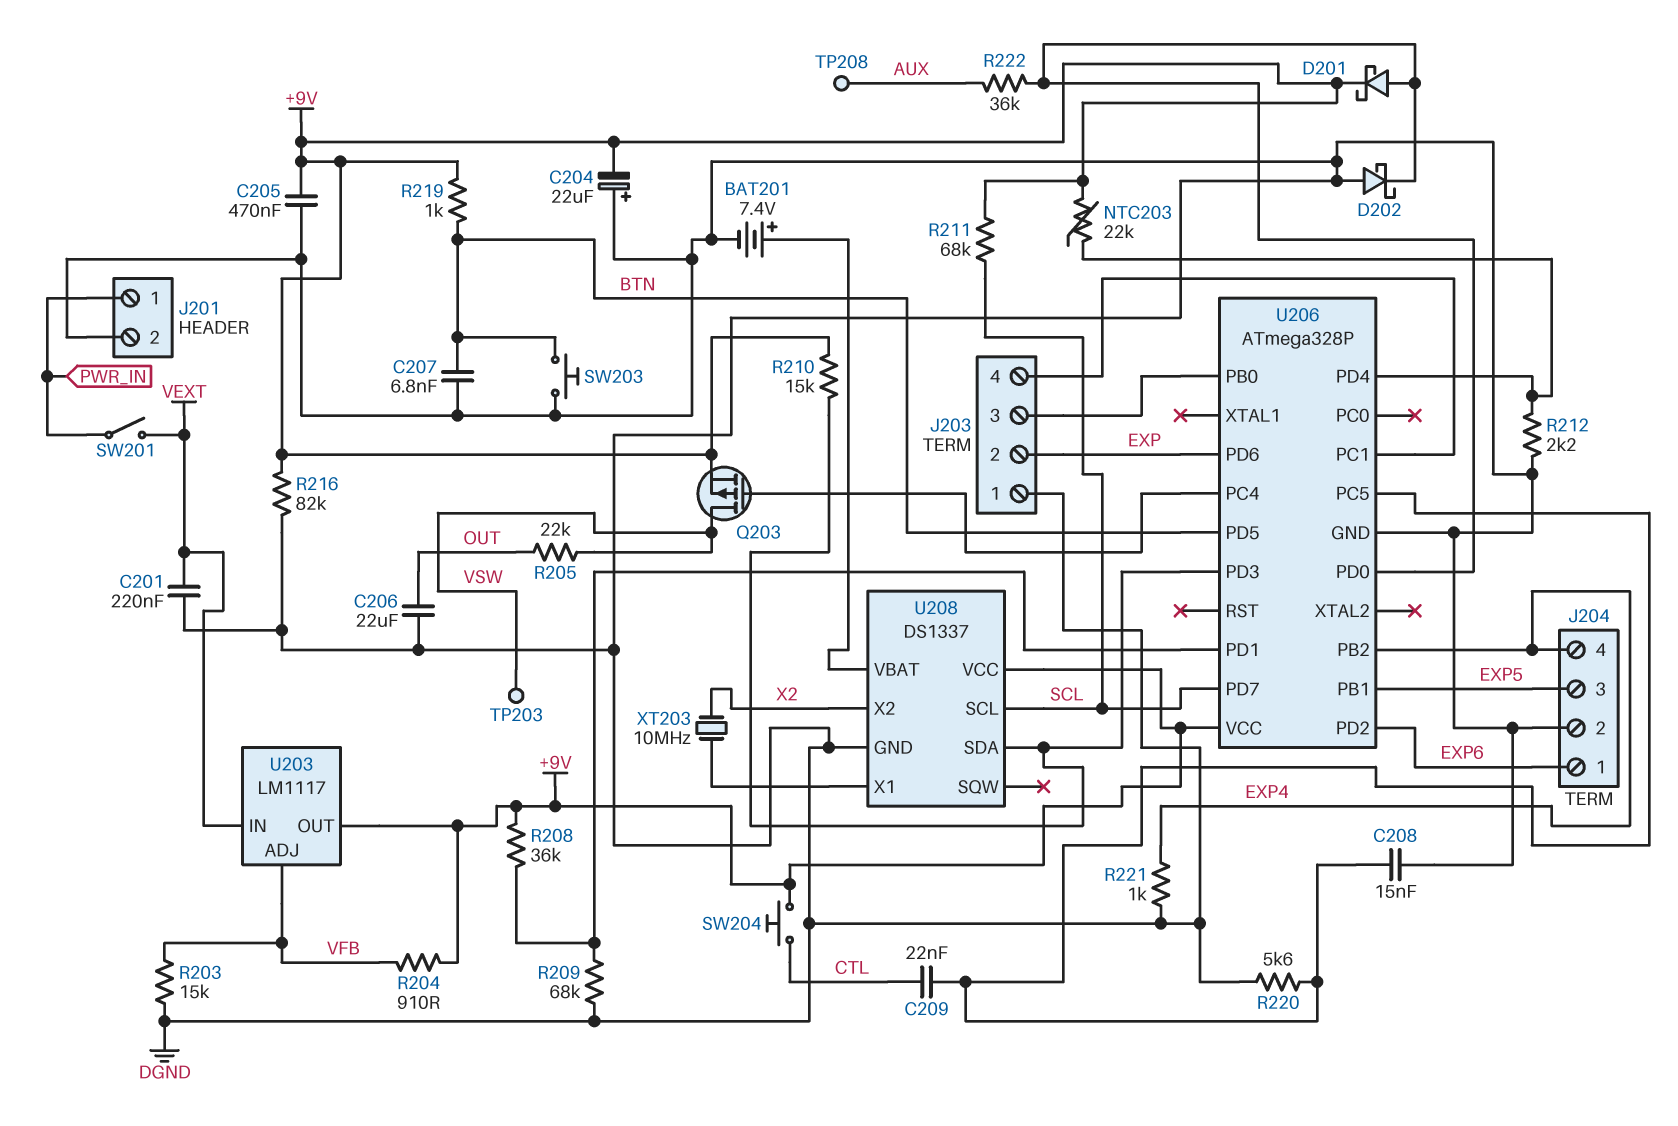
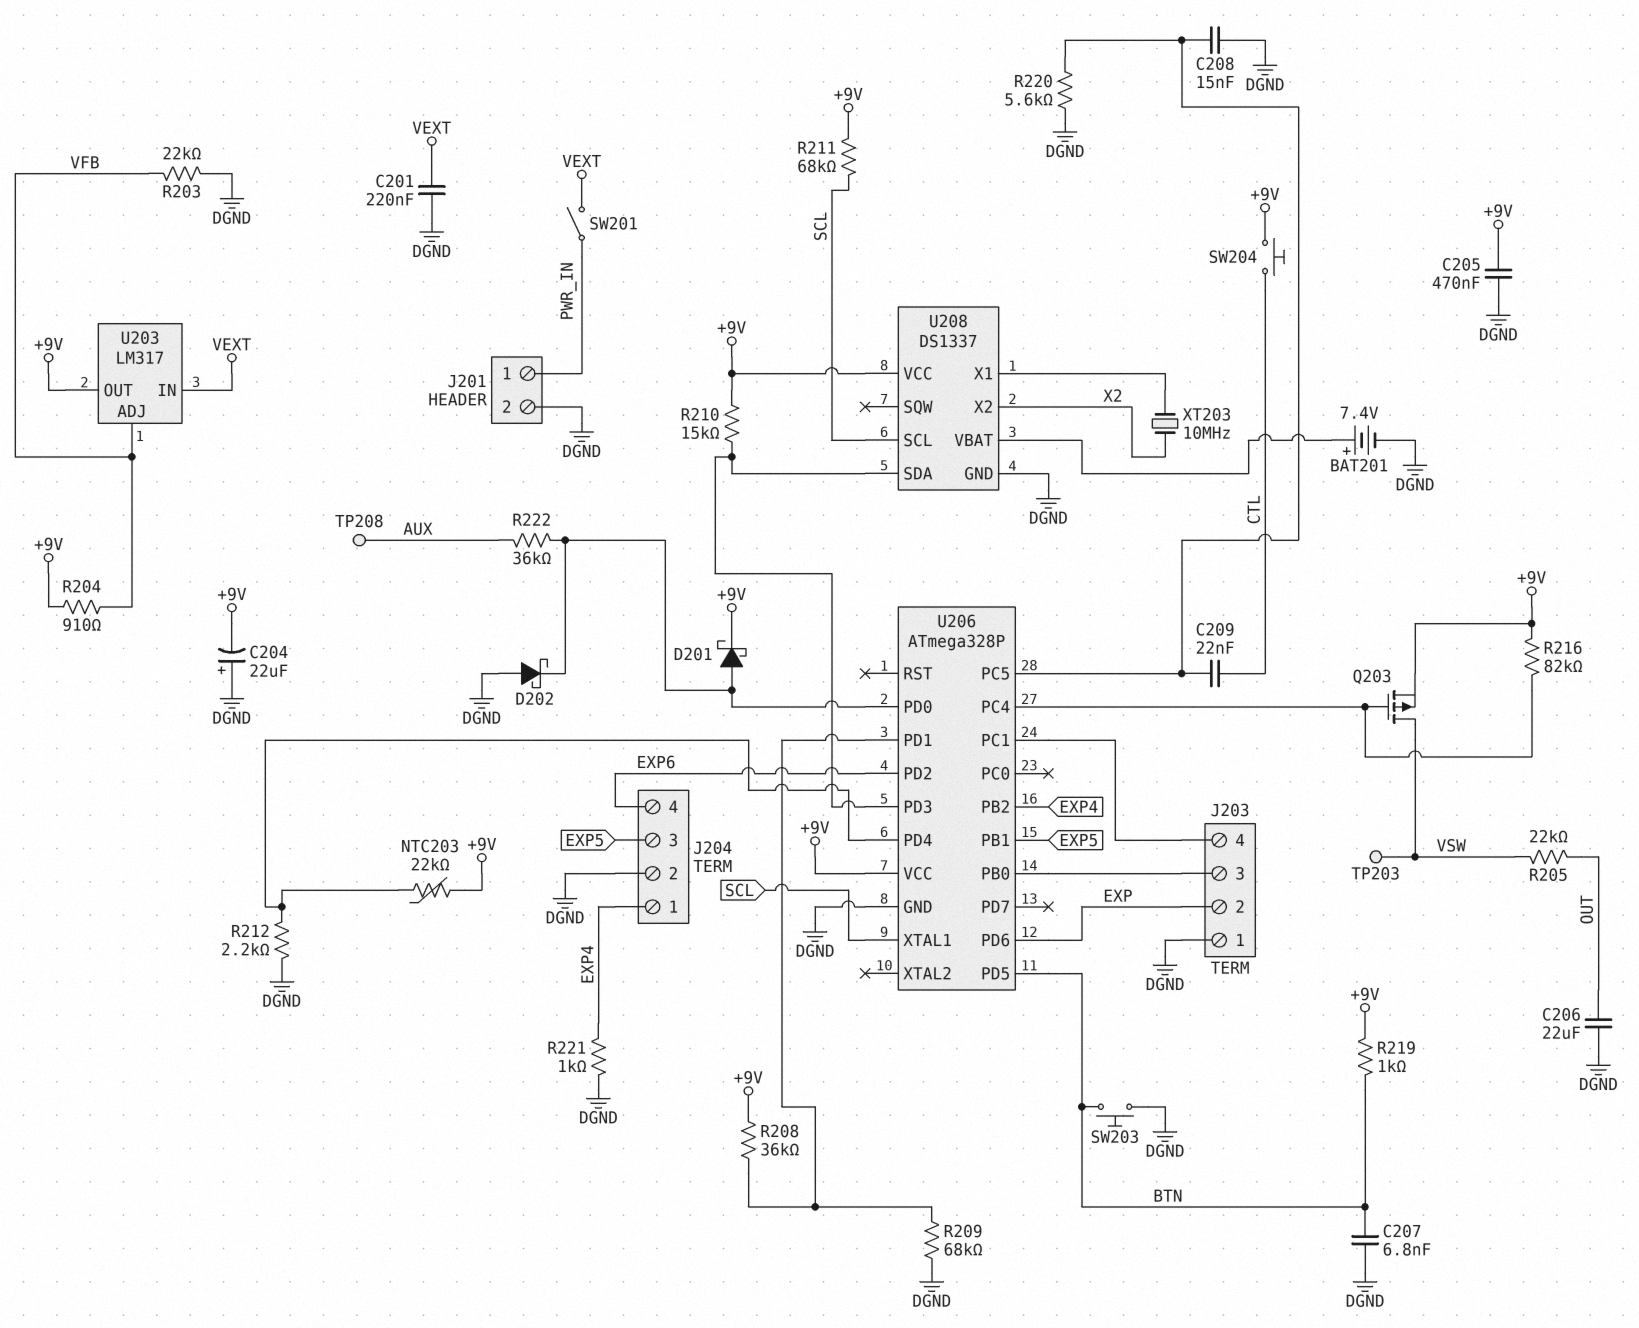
J204 pin 1: EXP6 -> EXP4
J204 pin 4: EXP4 -> EXP6
R203: 15k (DGND, VFB) -> 22k (DGND, VFB)
R216: 82k (+9V, DGND) -> 82k (+9V, U206/PC4)
U203: LM1117 -> LM317
U206 pin PD7: SCL -> none
U206 pin XTAL1: none -> SCL

